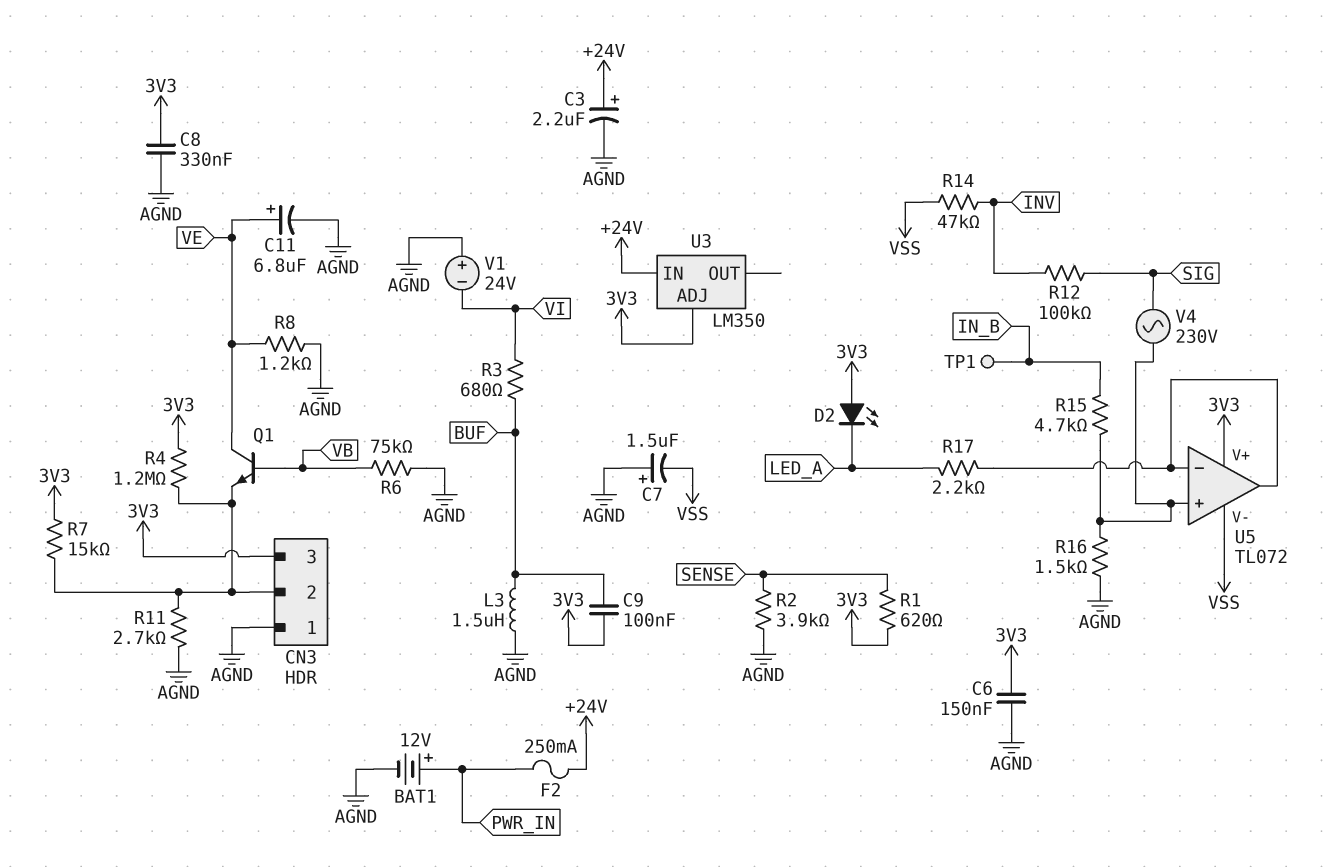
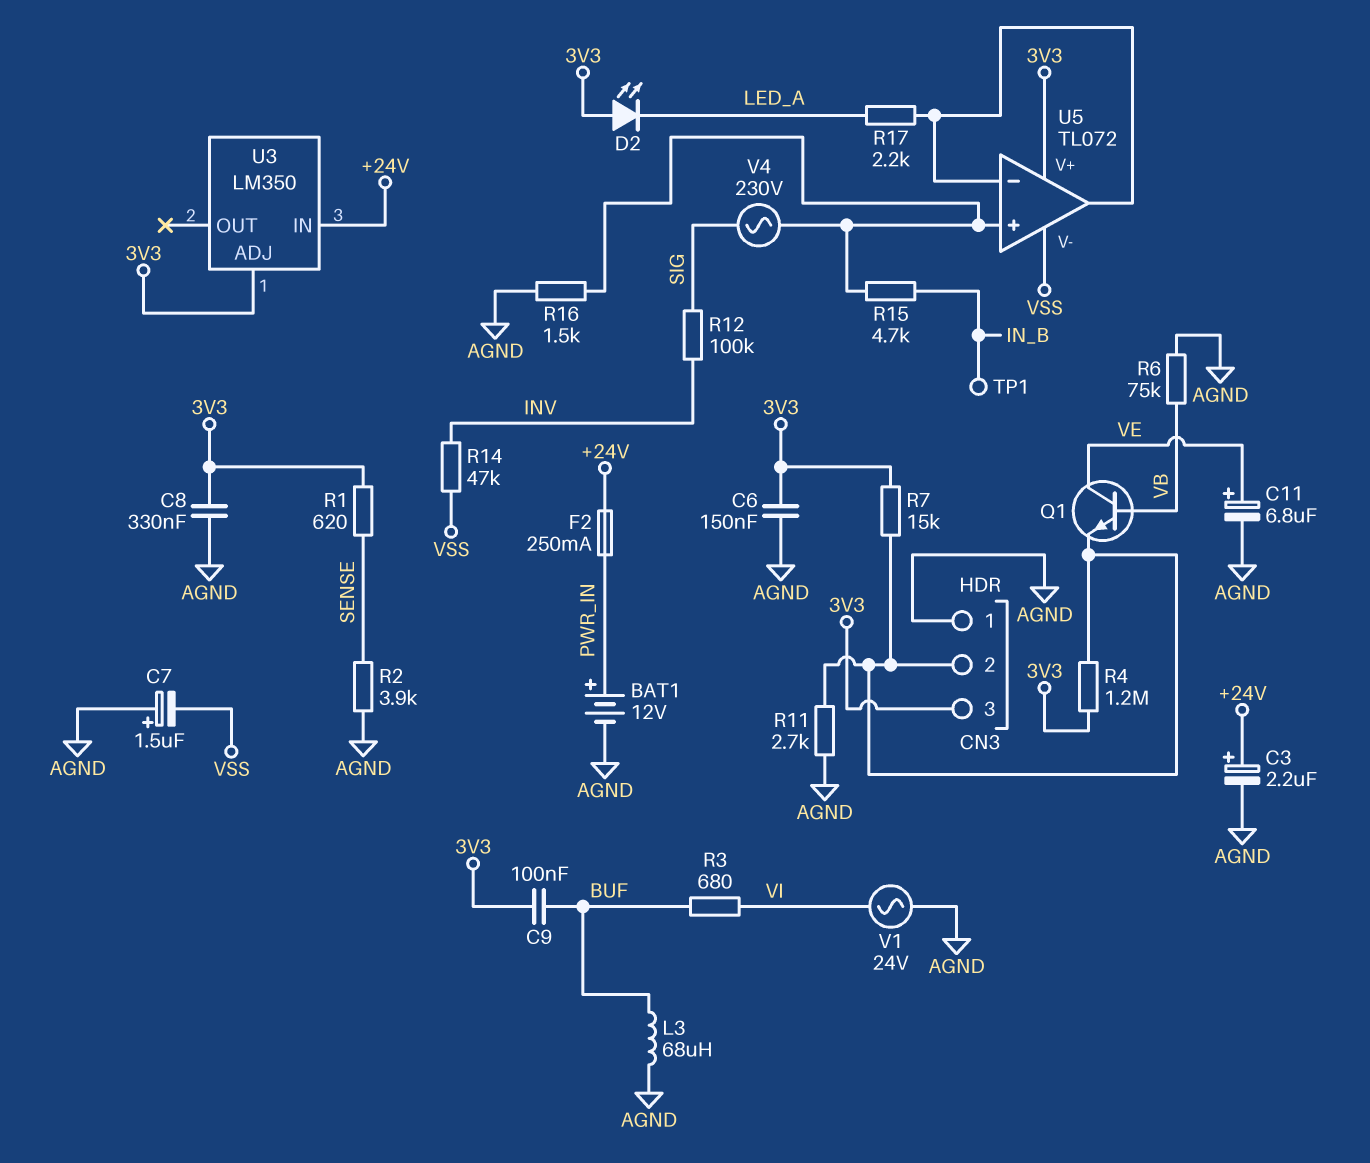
L3: 1.5uH (AGND, BUF) -> 68uH (AGND, BUF)
R8: 1.2k (AGND, VE) -> none
V1: 24V (plus AGND, minus VI) -> AC 24V (AGND, VI)

